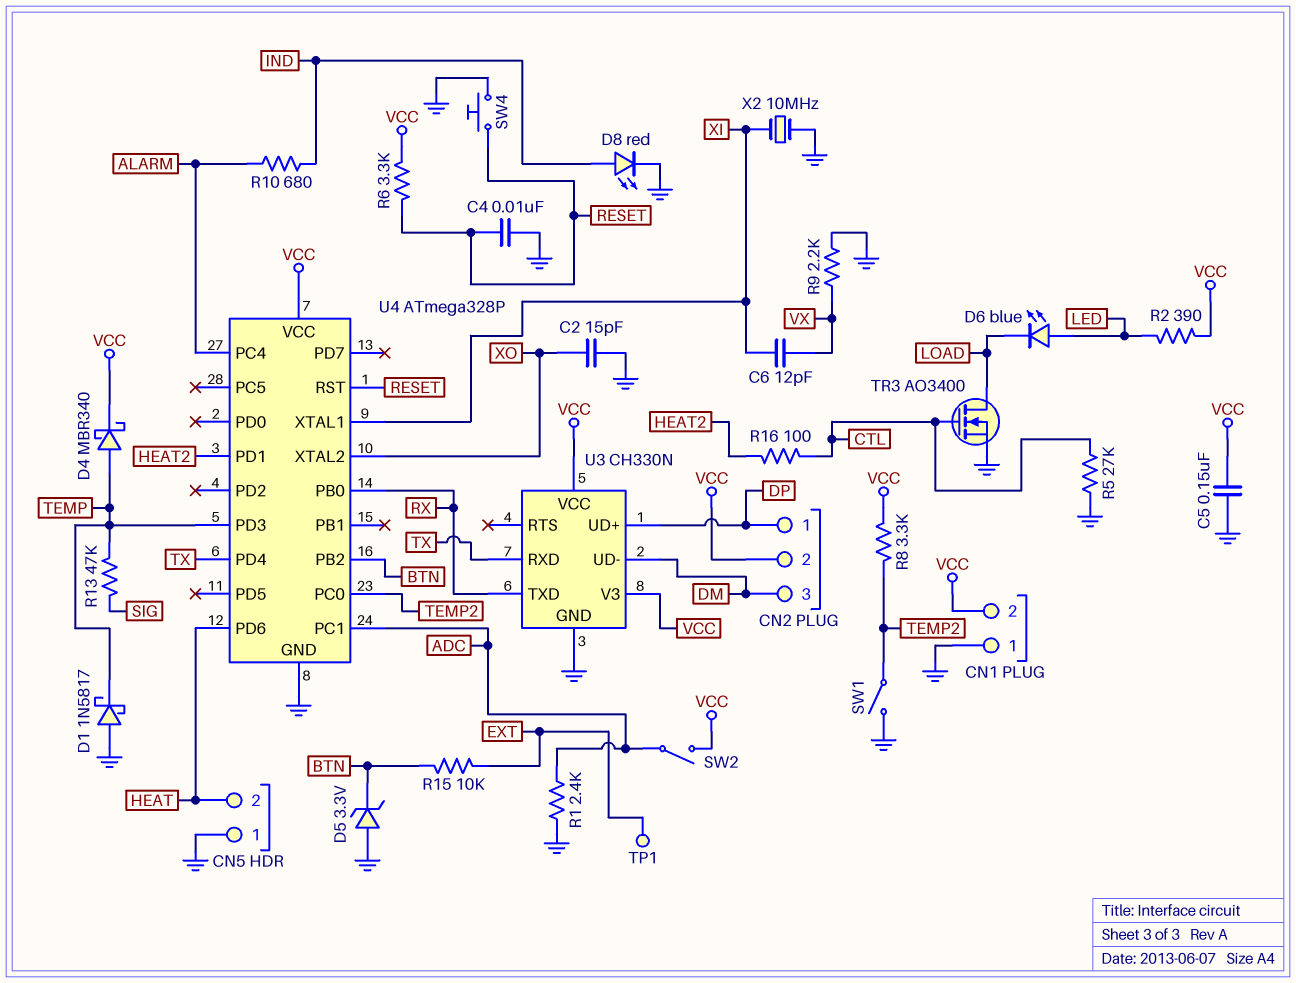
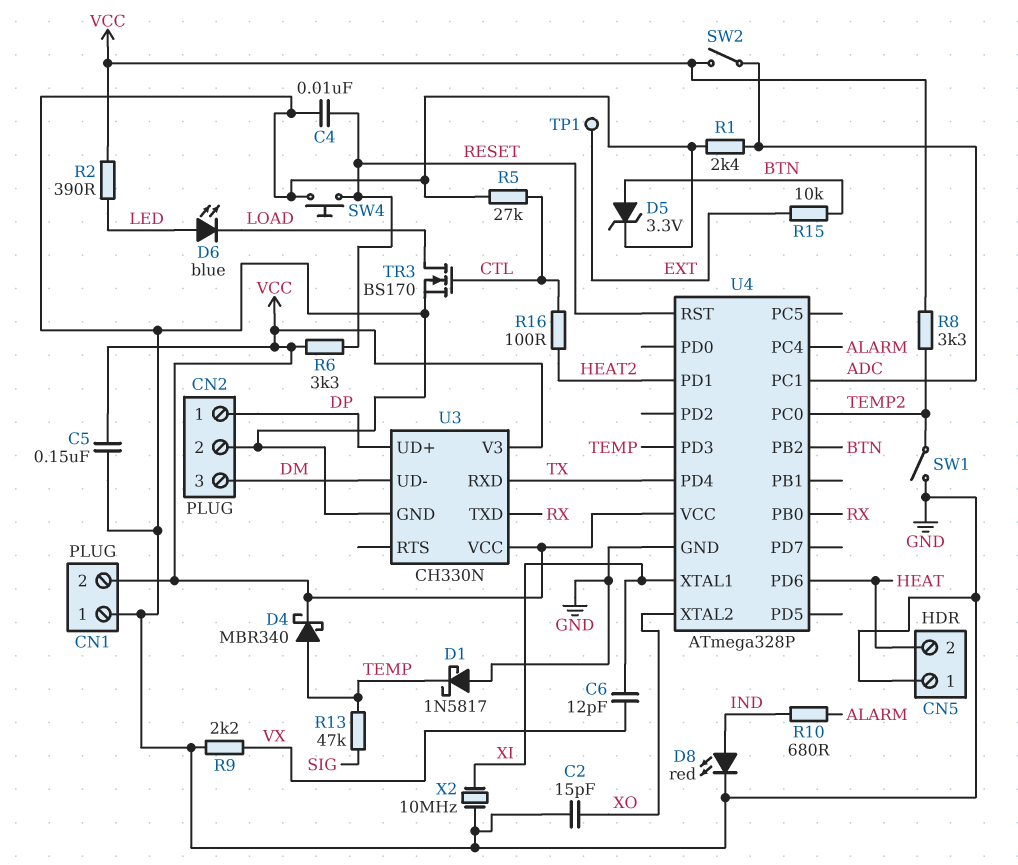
CN2 pin 2: VCC -> GND
D5: zener 3.3V (A GND, K BTN) -> zener 3.3V (A BTN, K GND)
TR3: NMOS AO3400 (G CTL, D LOAD, S GND) -> NMOS BS170 (G CTL, D LOAD, S GND)

